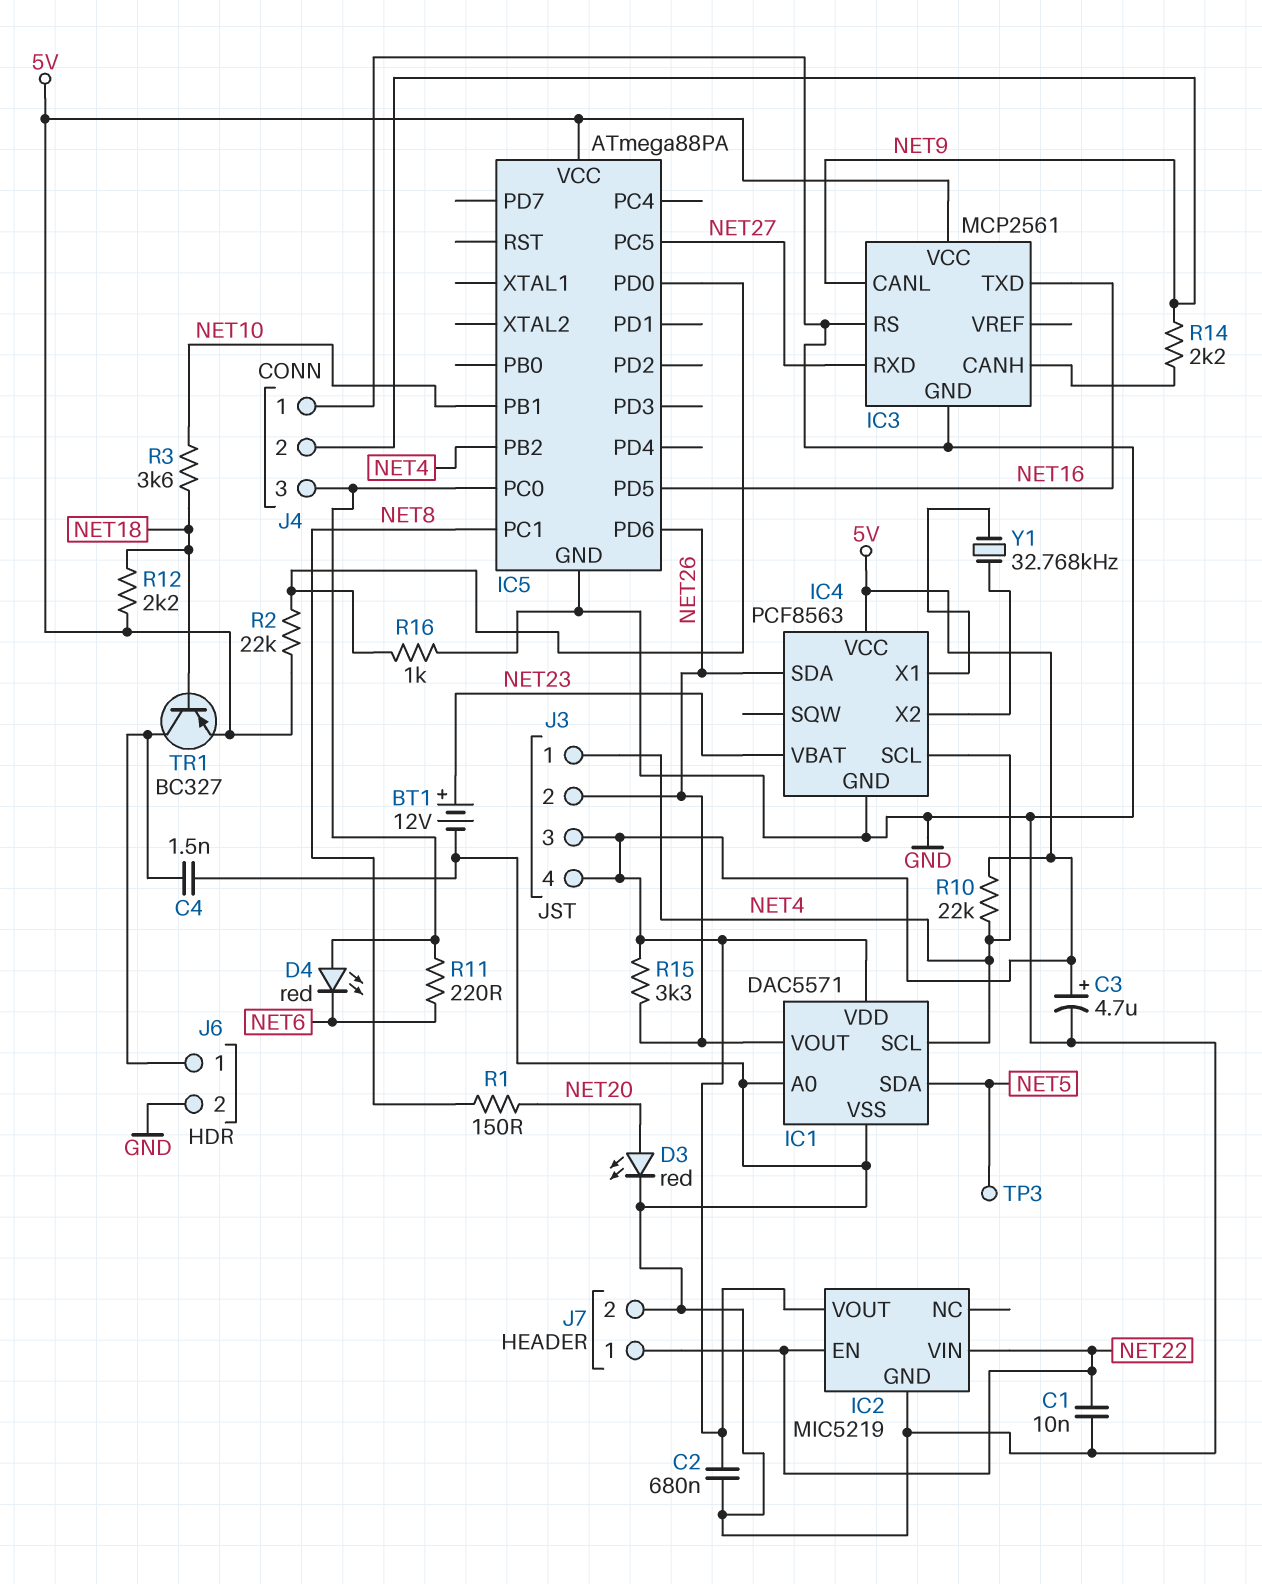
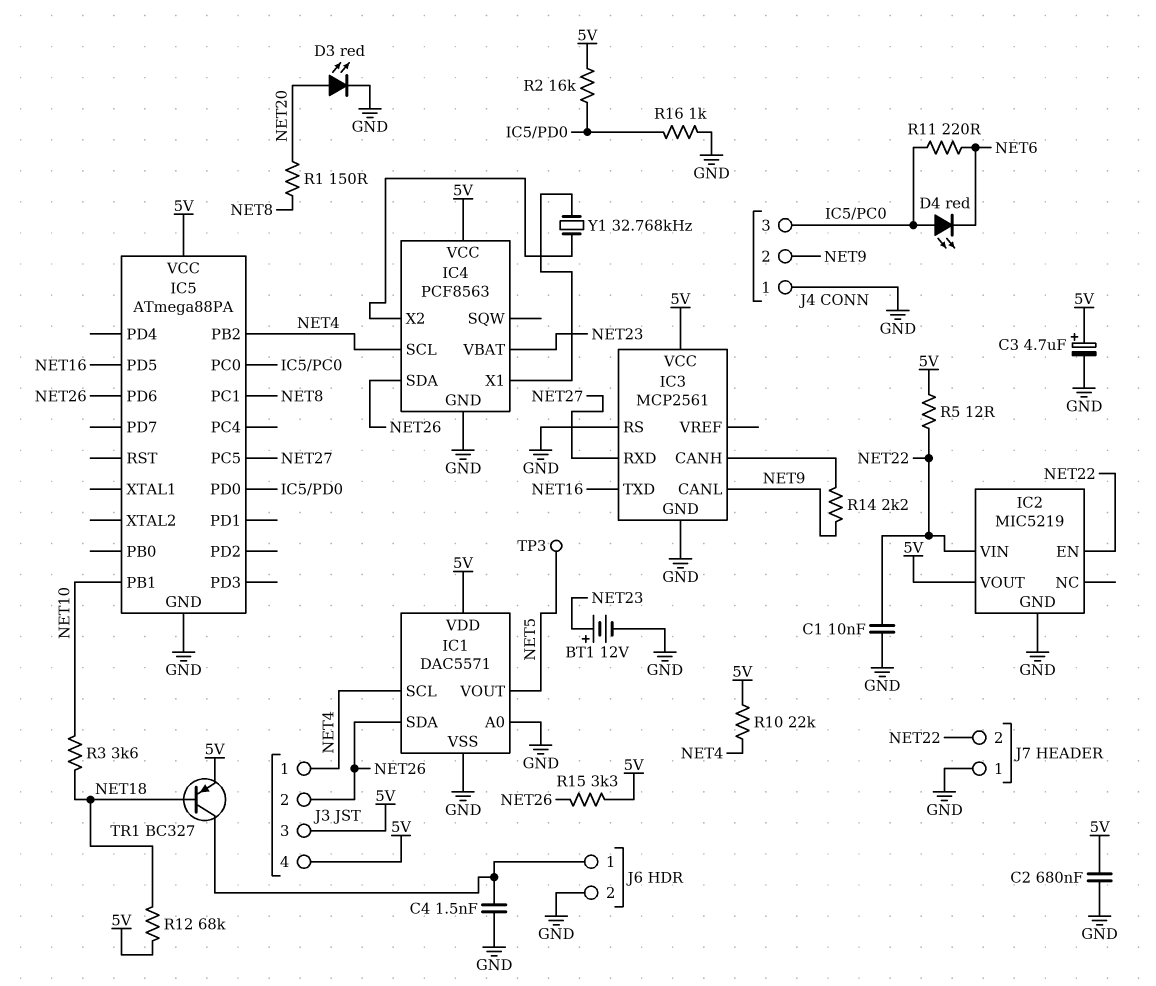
IC1 pin SDA: NET5 -> NET26
IC1 pin VOUT: NET26 -> NET5
J7 pin 1: NET22 -> GND
J7 pin 2: GND -> NET22
R2: 22k (5V, IC5/PD0) -> 16k (5V, IC5/PD0)
R5: none -> 12 (5V, NET22)
R12: 2.2k (5V, NET18) -> 68k (5V, NET18)

